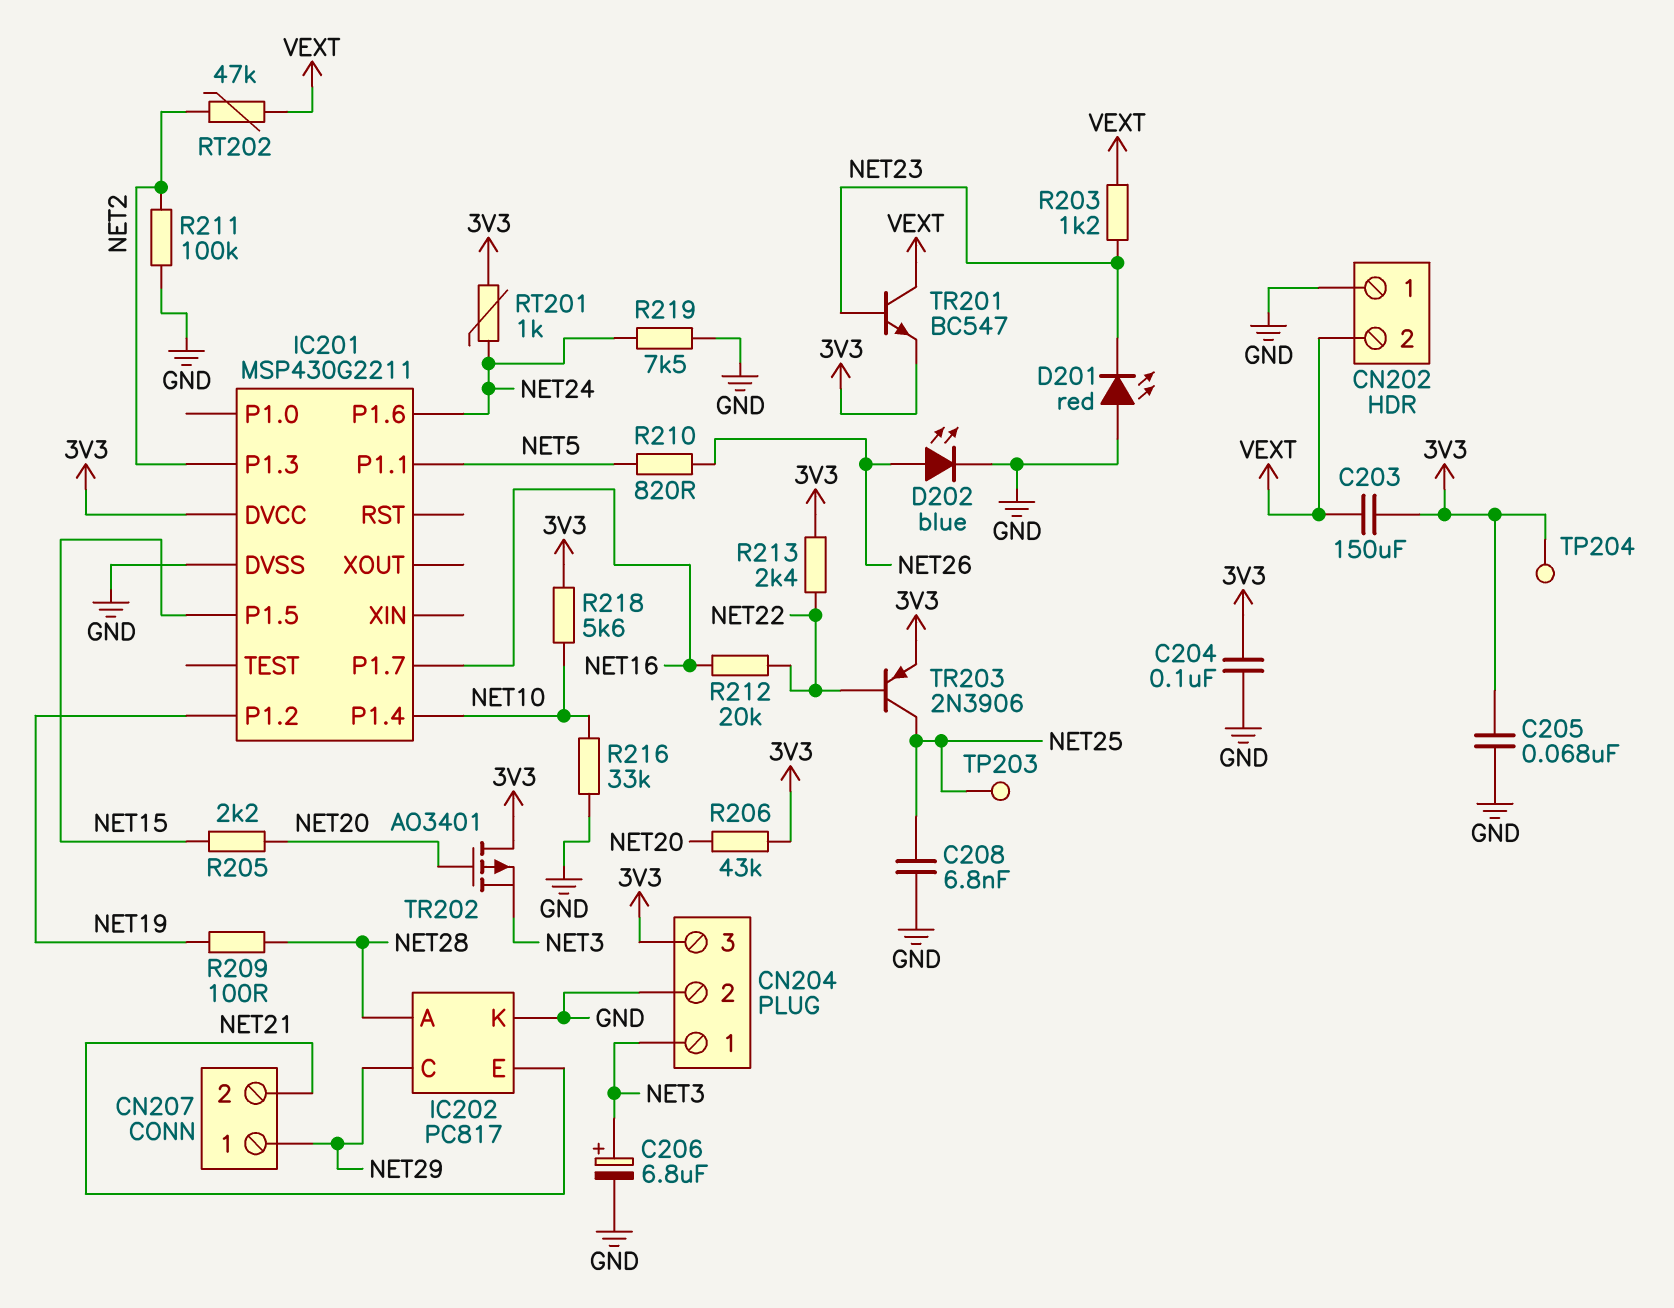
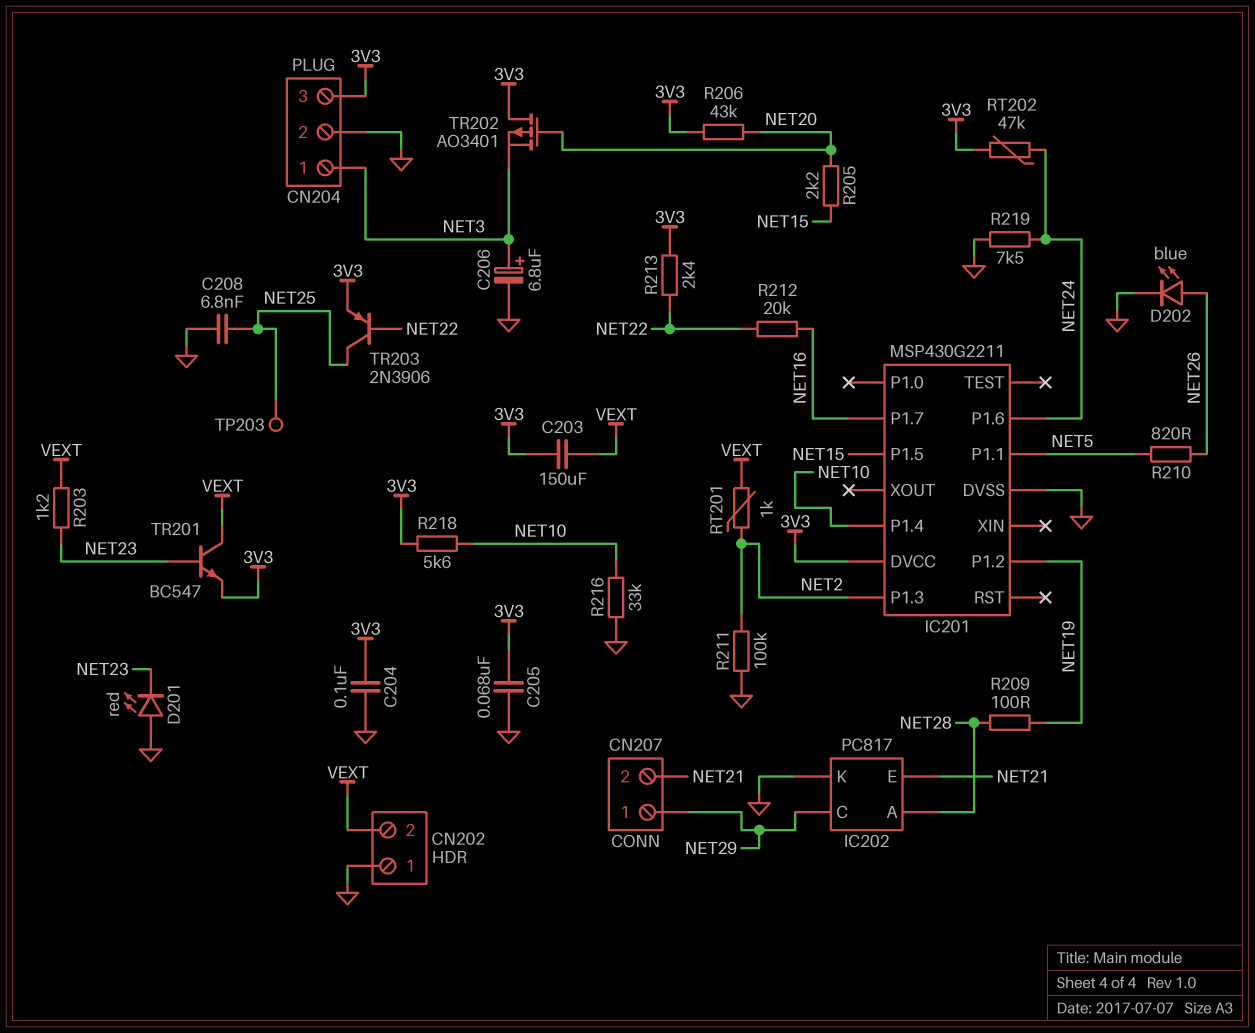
RT201: 1k (3V3, NET24) -> 1k (NET2, VEXT)
RT202: 47k (NET2, VEXT) -> 47k (3V3, NET24)
TP204: test point (3V3) -> none

